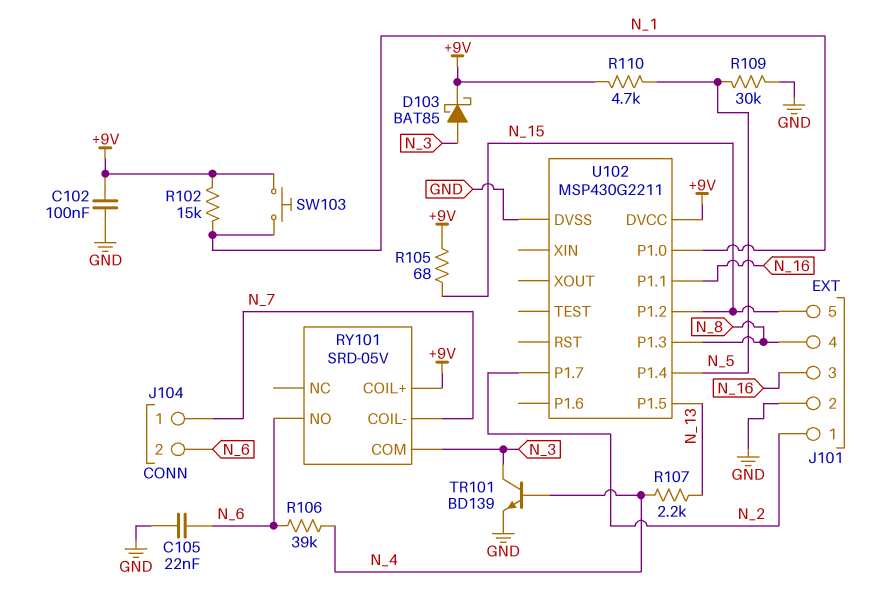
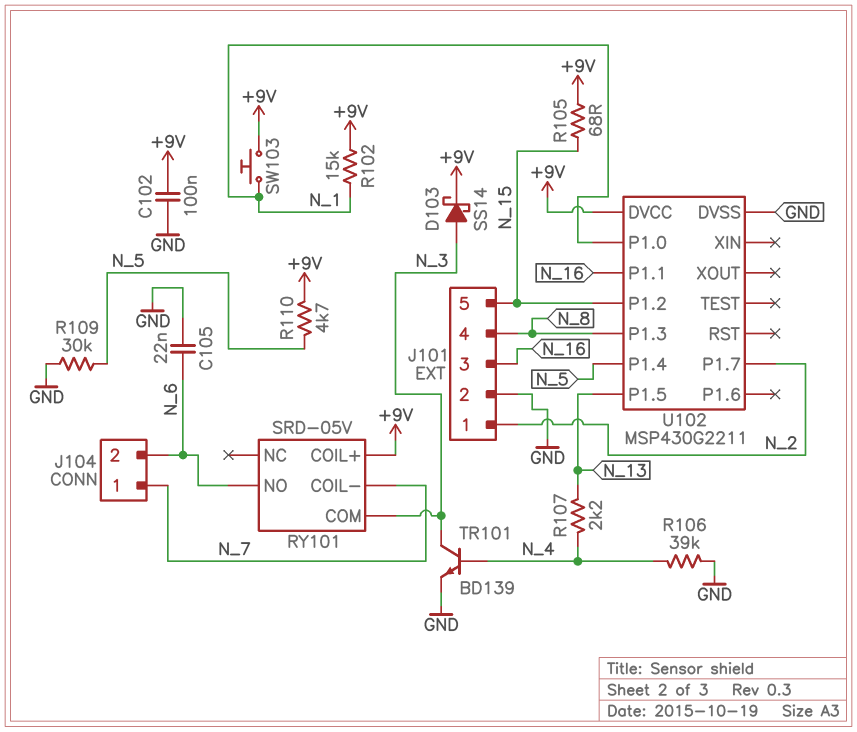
D103: schottky BAT85 (A N_3, K +9V) -> schottky SS14 (A N_3, K +9V)
R106: 39k (N_4, N_6) -> 39k (GND, N_4)

